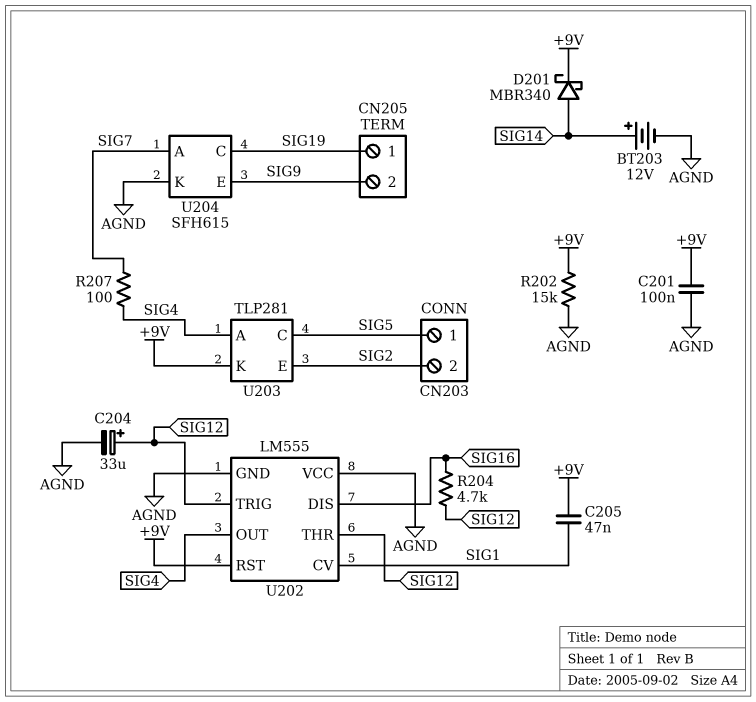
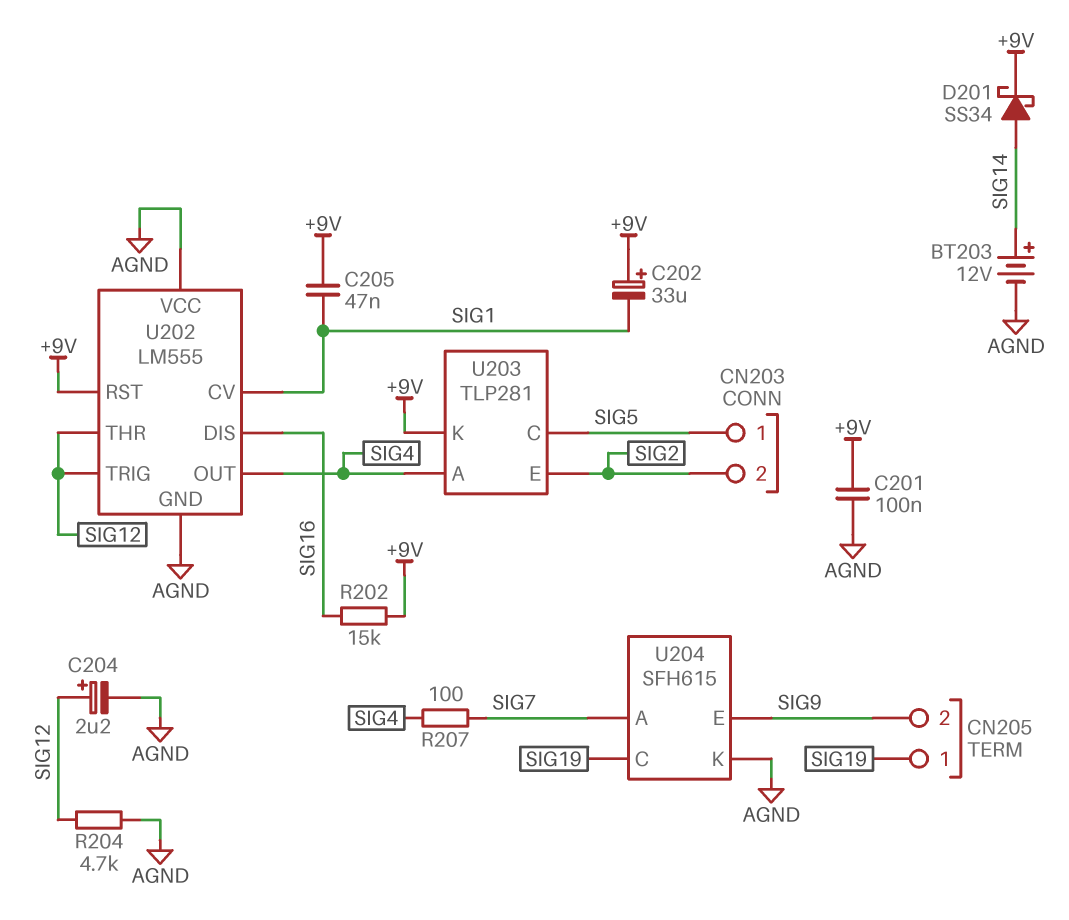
C202: none -> 33uF (plus +9V, minus SIG1)
C204: 33uF (plus SIG12, minus AGND) -> 2.2uF (plus SIG12, minus AGND)
D201: schottky MBR340 (A SIG14, K +9V) -> schottky SS34 (A SIG14, K +9V)
R202: 15k (+9V, AGND) -> 15k (+9V, SIG16)
R204: 4.7k (SIG12, SIG16) -> 4.7k (AGND, SIG12)

